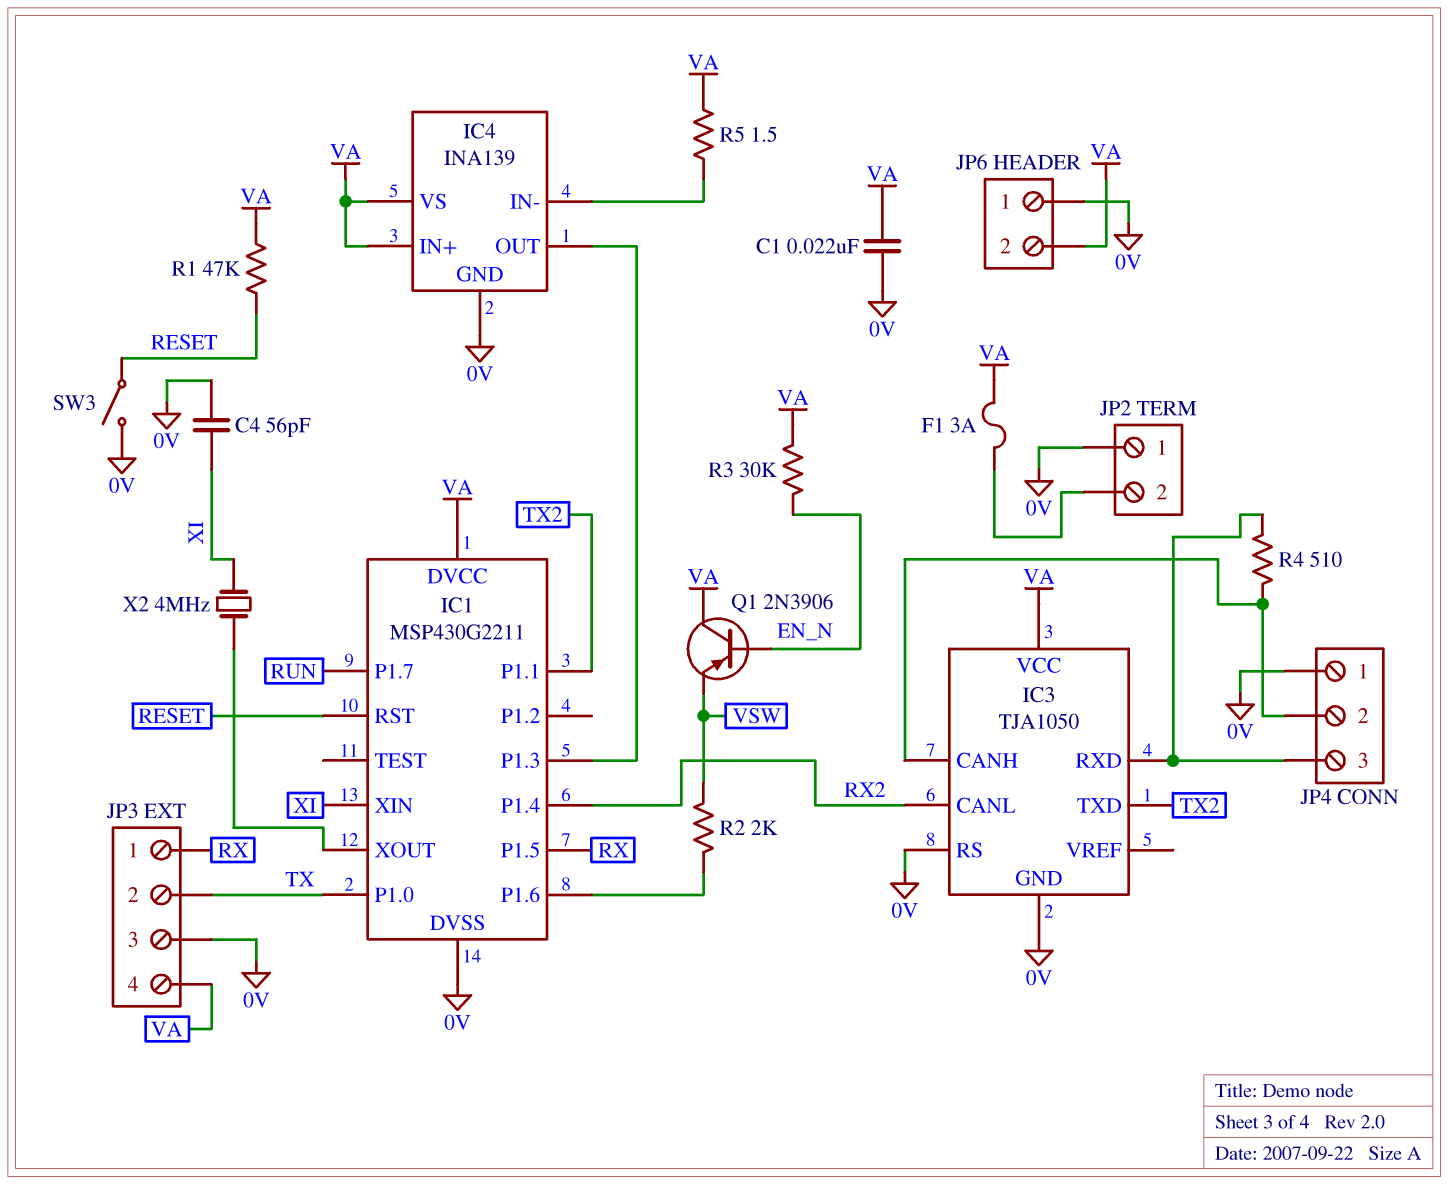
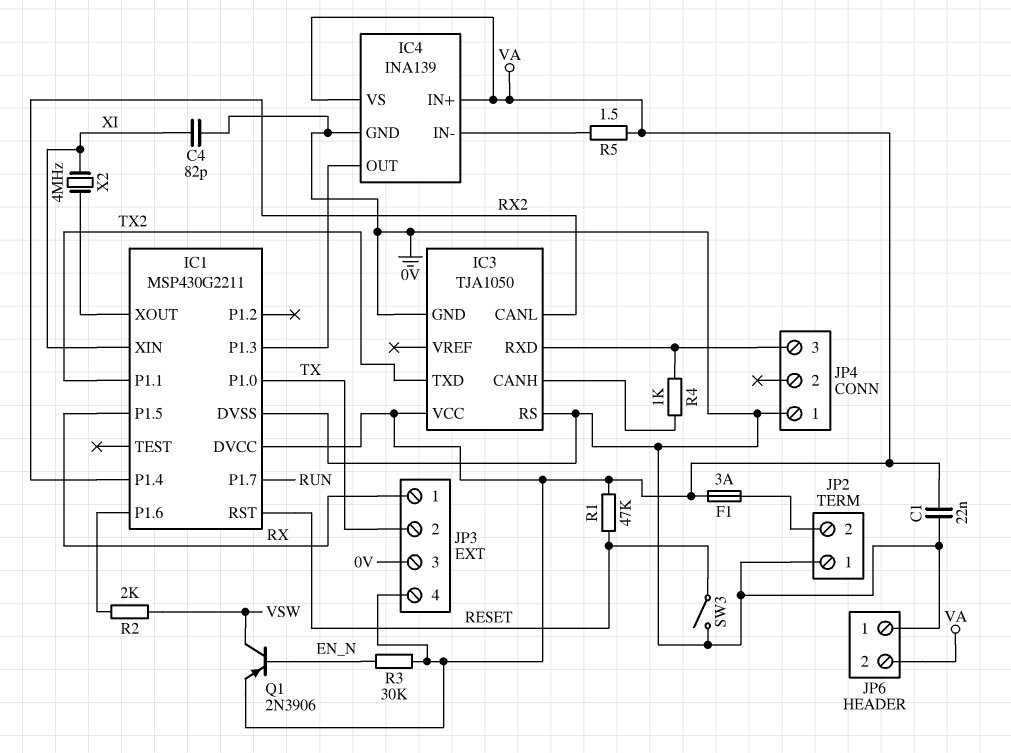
C4: 56pF (0V, XI) -> 82pF (0V, XI)
JP4 pin 2: IC3/CANH -> none
Q1: PNP 2N3906 (B EN_N, C VA, E VSW) -> PNP 2N3906 (B EN_N, C VSW, E VA)
R4: 510 (IC3/CANH, IC3/RXD) -> 1k (IC3/CANH, IC3/RXD)

